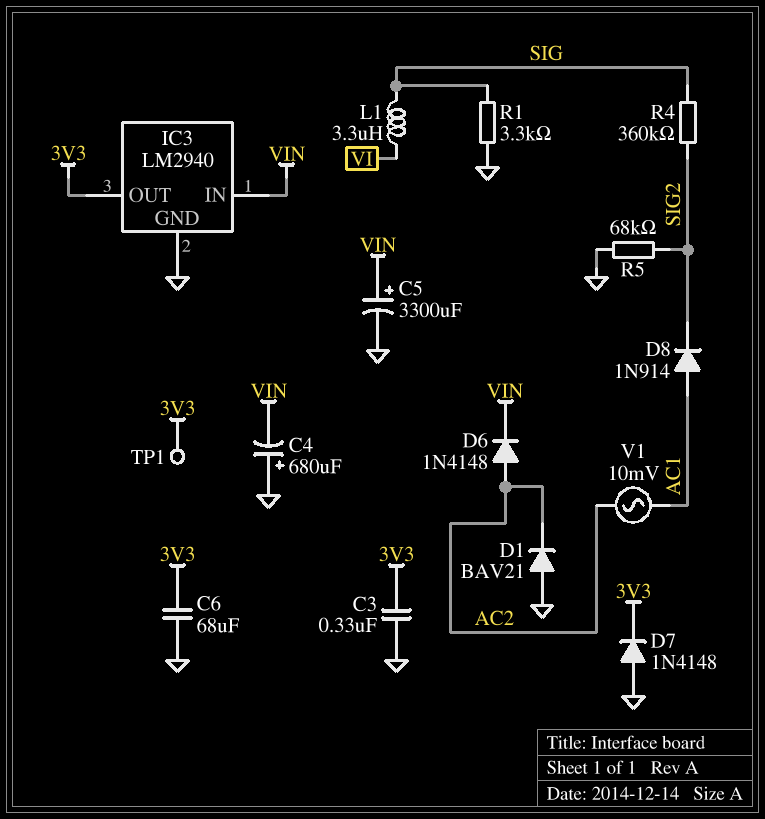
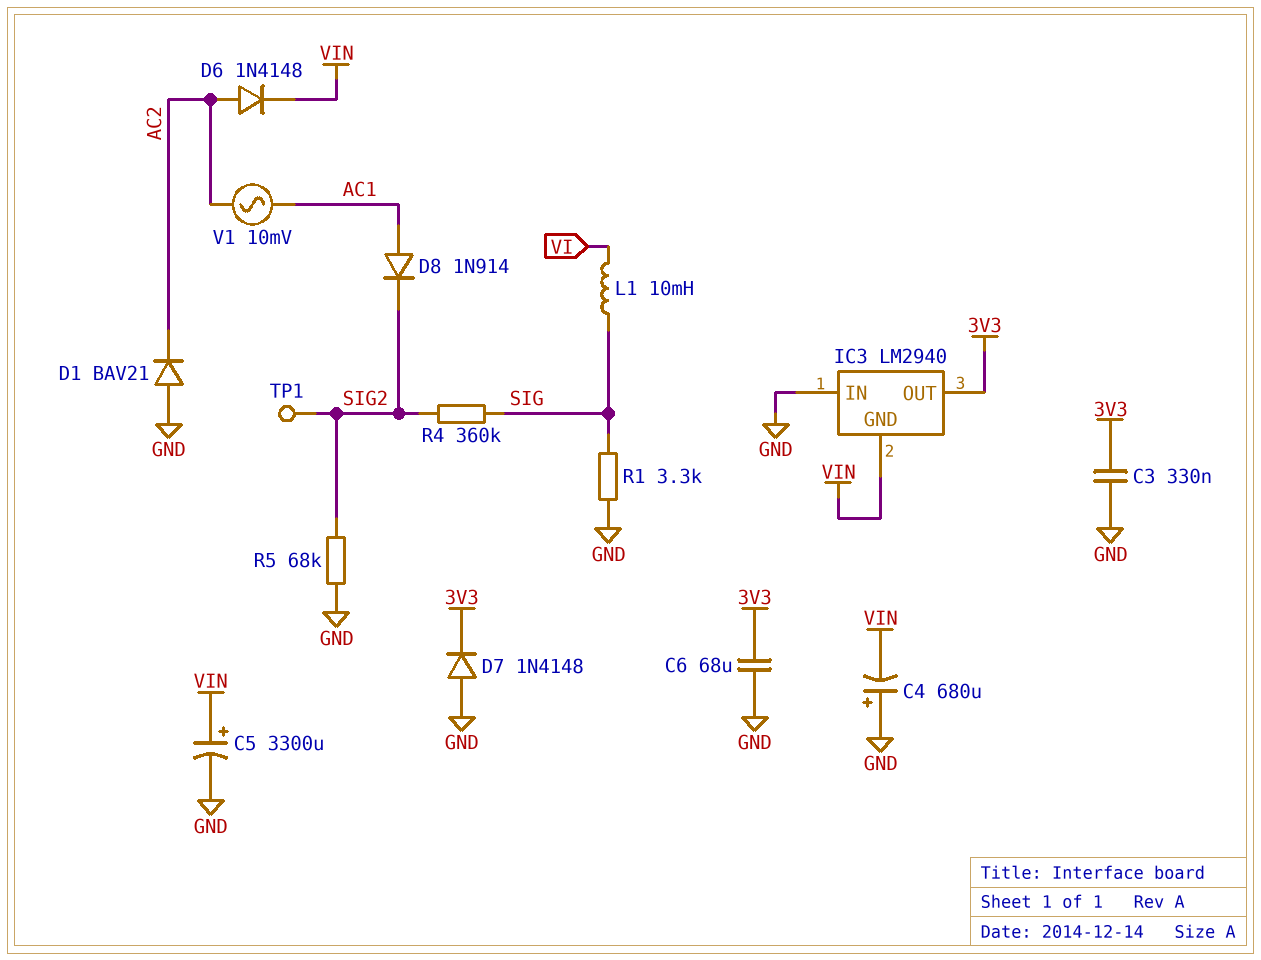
IC3 pin GND: GND -> VIN
IC3 pin IN: VIN -> GND
L1: 3.3uH (SIG, VI) -> 10mH (SIG, VI)
TP1: test point (3V3) -> test point (SIG2)

